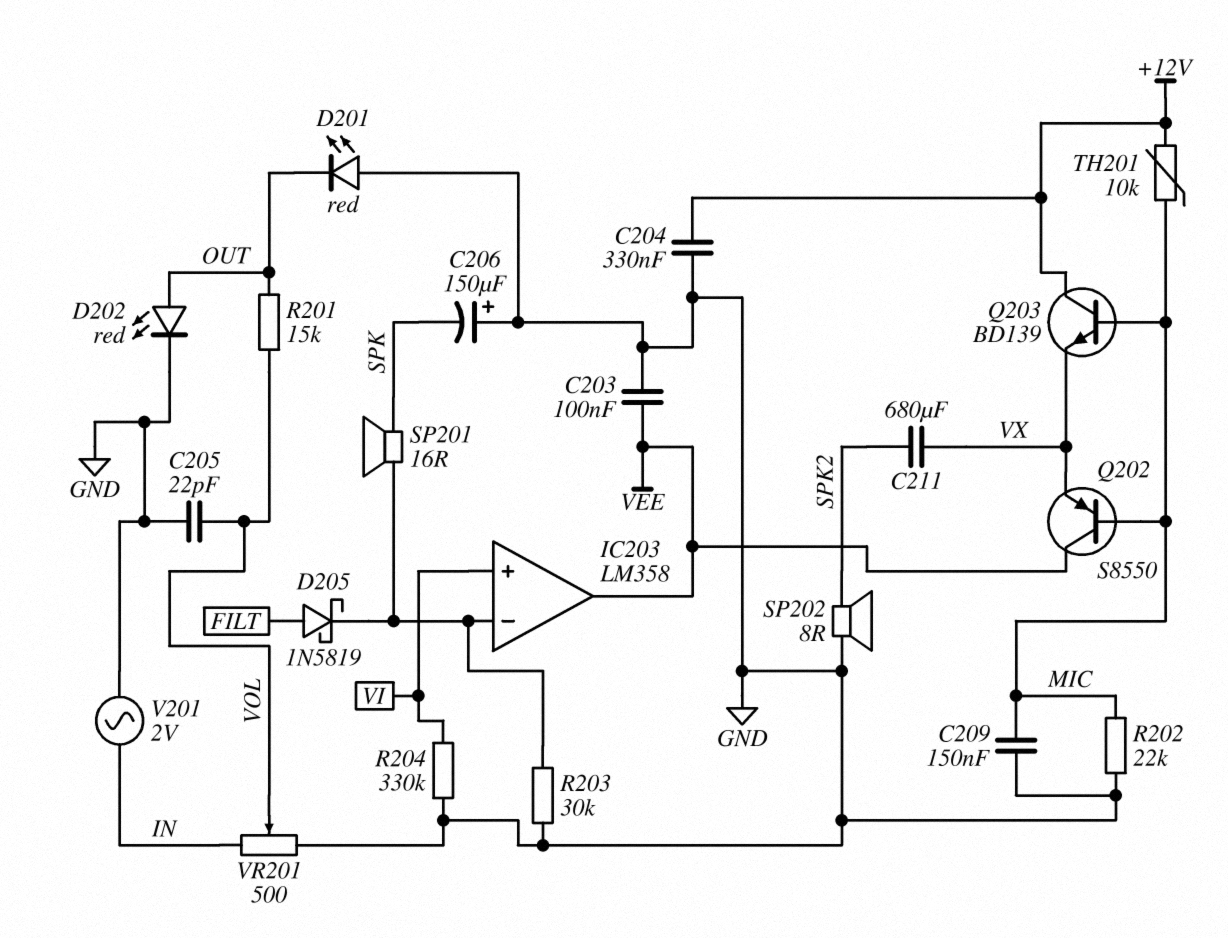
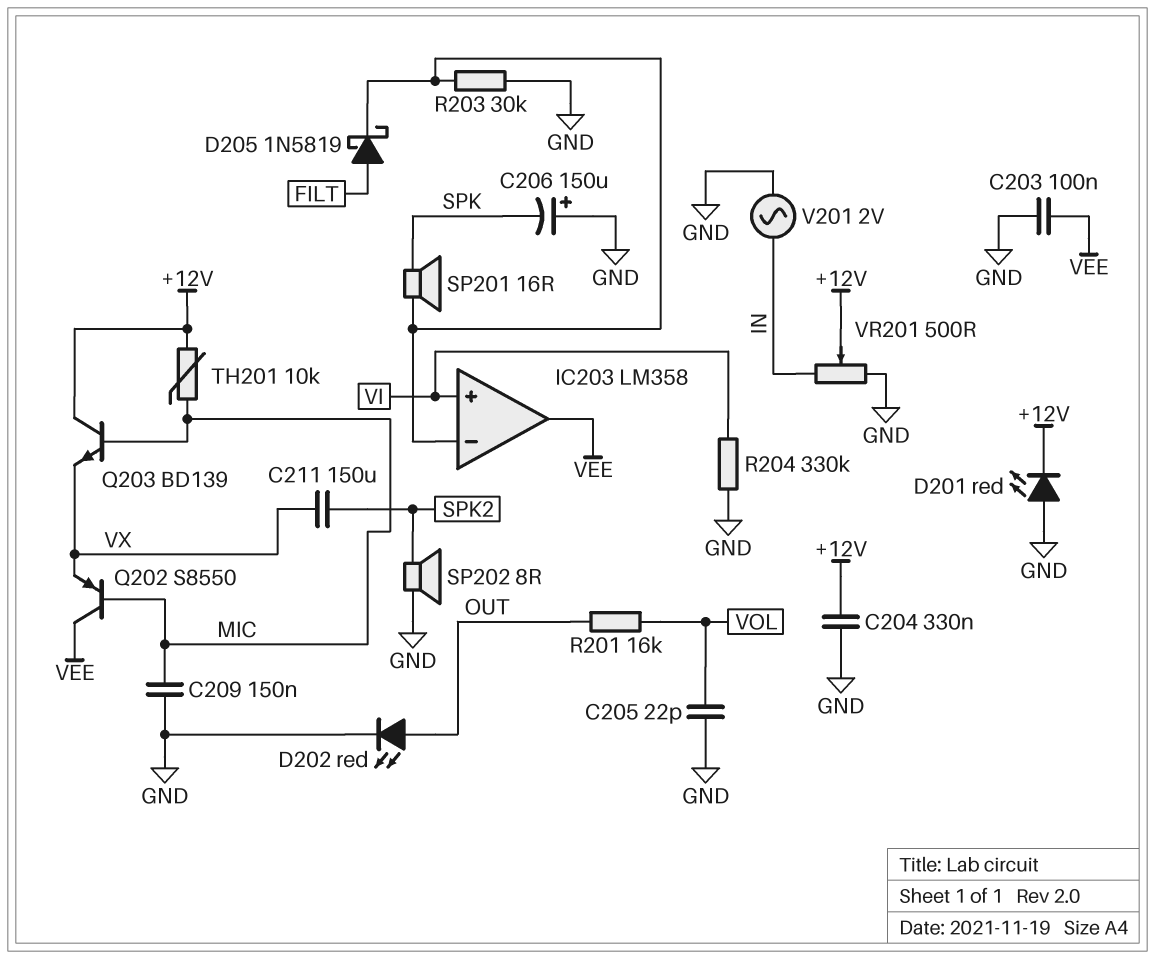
C211: 680uF (SPK2, VX) -> 150uF (SPK2, VX)
D201: LED red (A GND, K OUT) -> LED red (A GND, K +12V)
R201: 15k (OUT, VOL) -> 16k (OUT, VOL)
R202: 22k (GND, MIC) -> none
VR201: 500 (GND, IN, wiper VOL) -> 500 (GND, IN, wiper +12V)

